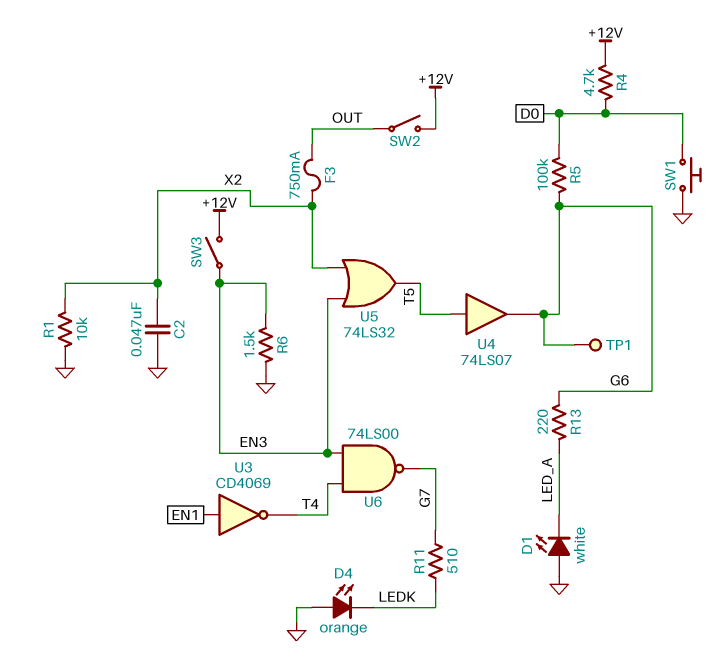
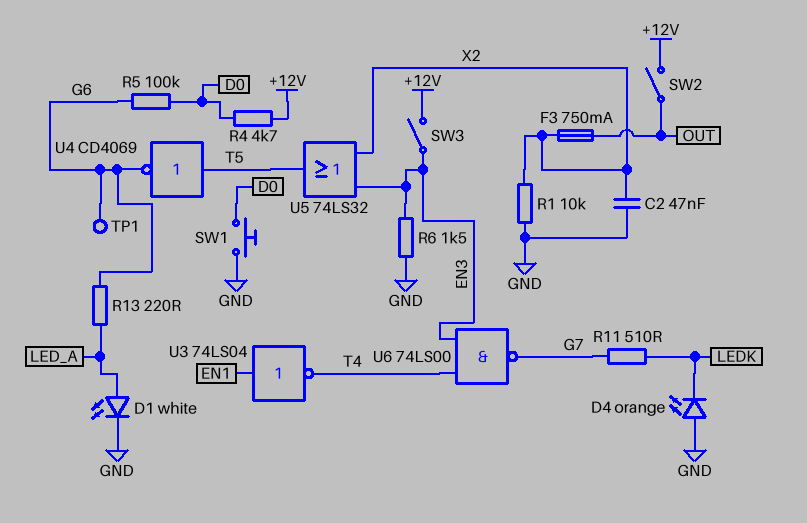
D1: LED white (A GND, K LED_A) -> LED white (A LED_A, K GND)
U3: NOT CD4069 (in EN1, out T4) -> NOT 74LS04 (in EN1, out T4)
U4: buffer 74LS07 (in T5, out G6) -> NOT CD4069 (in T5, out G6)

